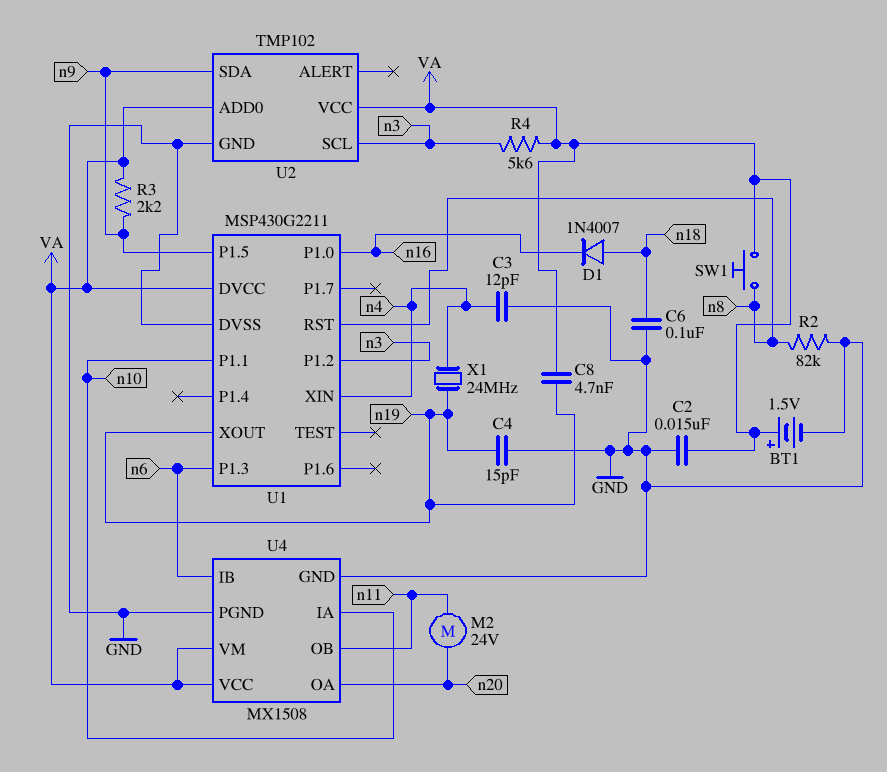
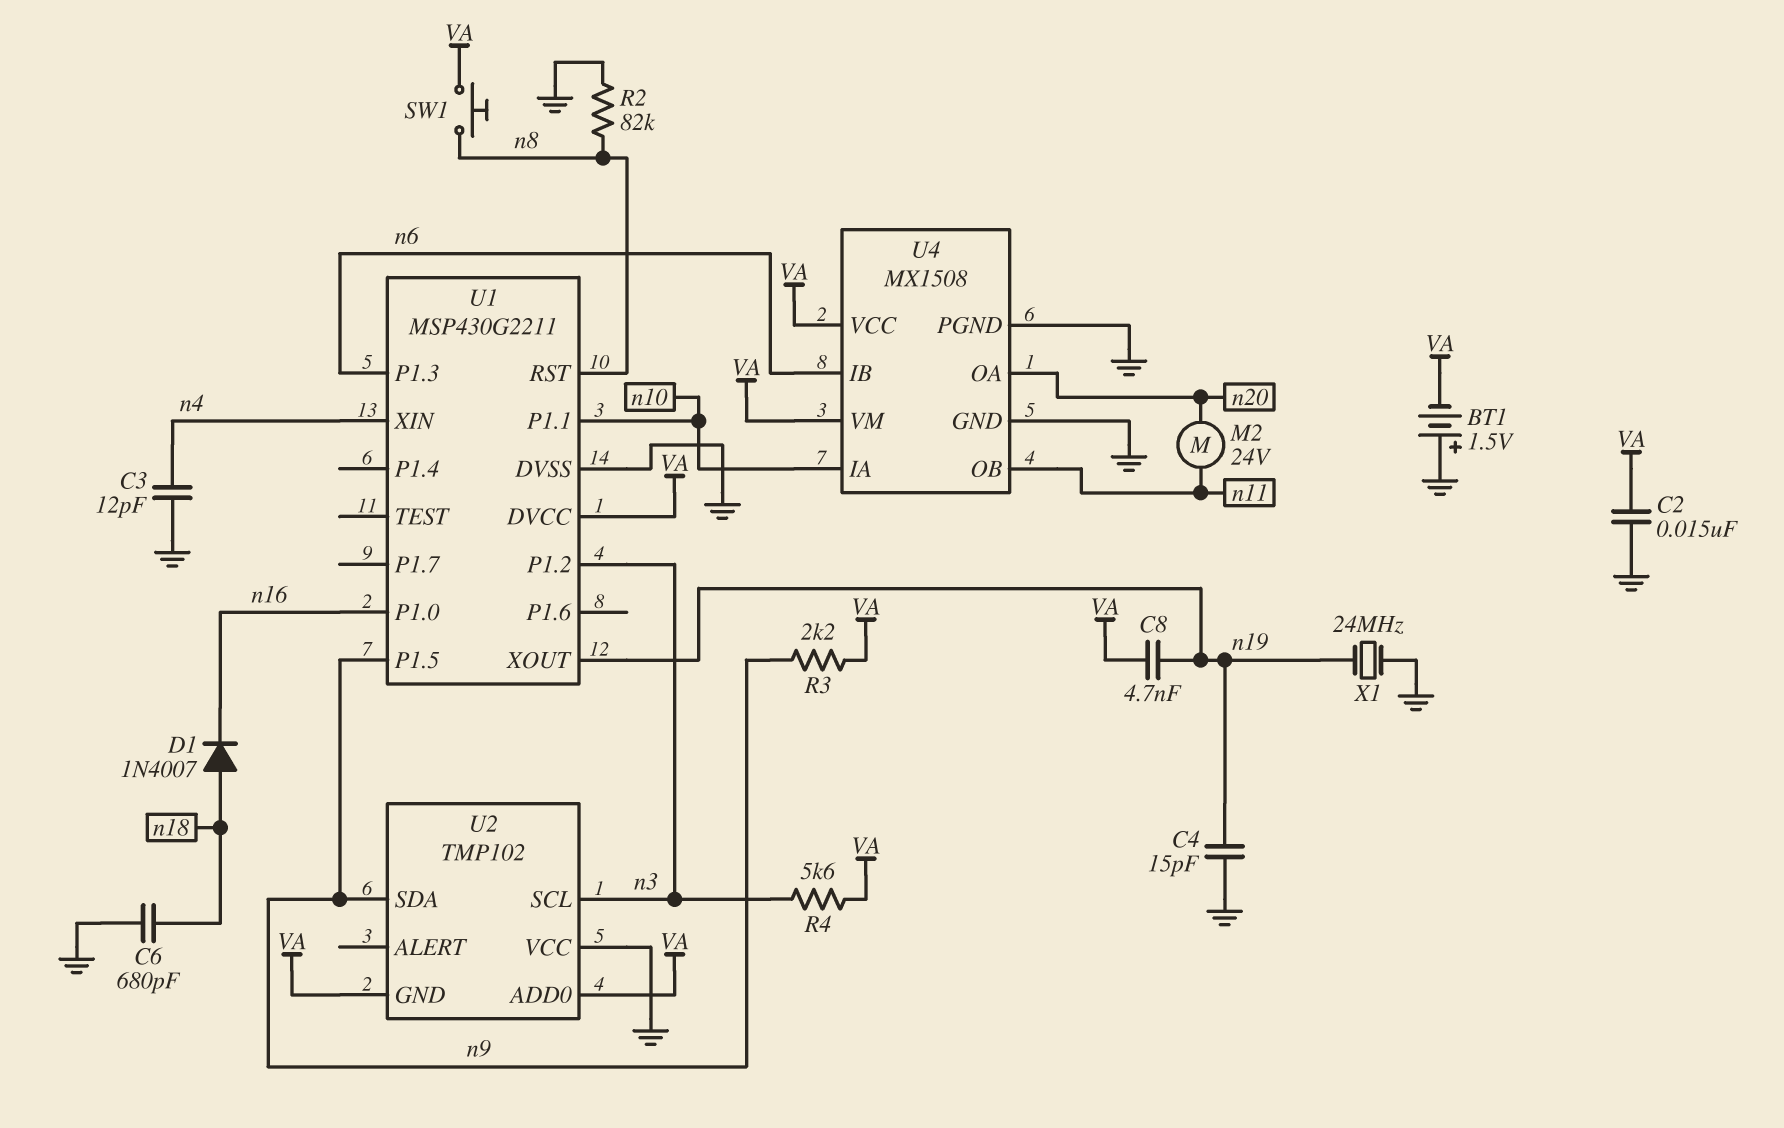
BT1: 1.5V (plus VA, minus GND) -> 1.5V (plus GND, minus VA)
C6: 100nF (GND, n18) -> 680pF (GND, n18)
U2 pin GND: GND -> VA
U2 pin VCC: VA -> GND
X1: 24MHz (n4, n19) -> 24MHz (GND, n19)

